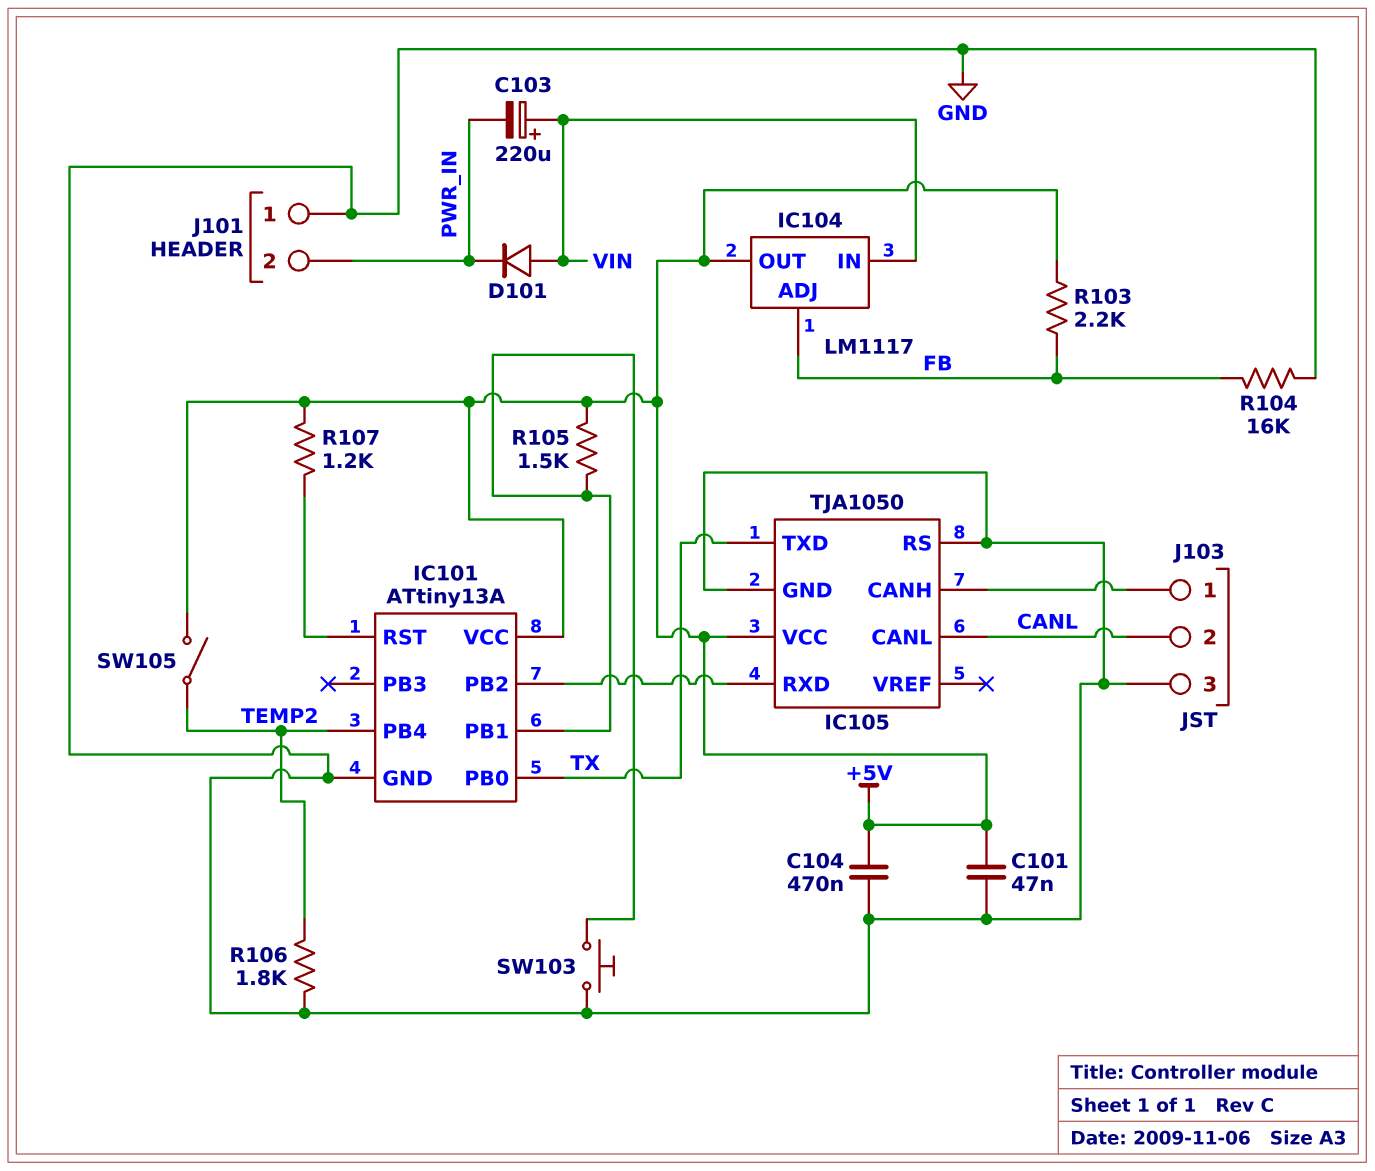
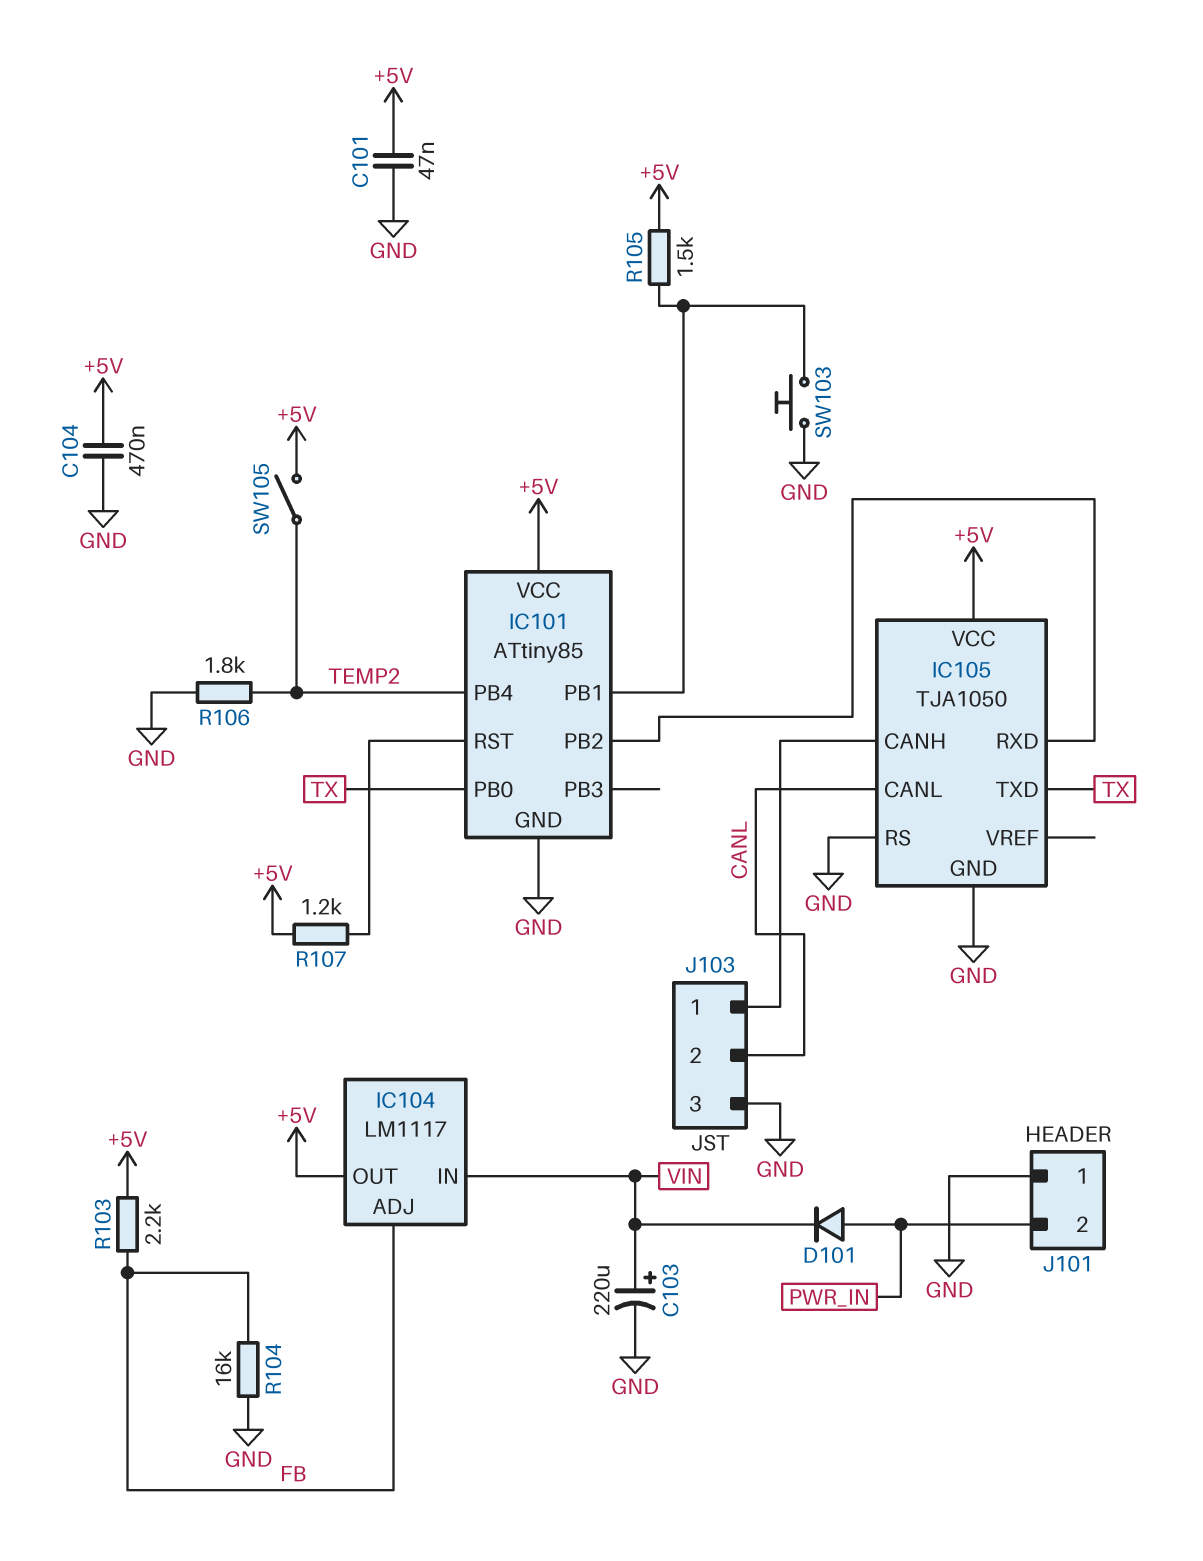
C103: 220uF (plus VIN, minus PWR_IN) -> 220uF (plus VIN, minus GND)
D101: diode (A VIN, K PWR_IN) -> diode (A PWR_IN, K VIN)
IC101: ATtiny13A -> ATtiny85

